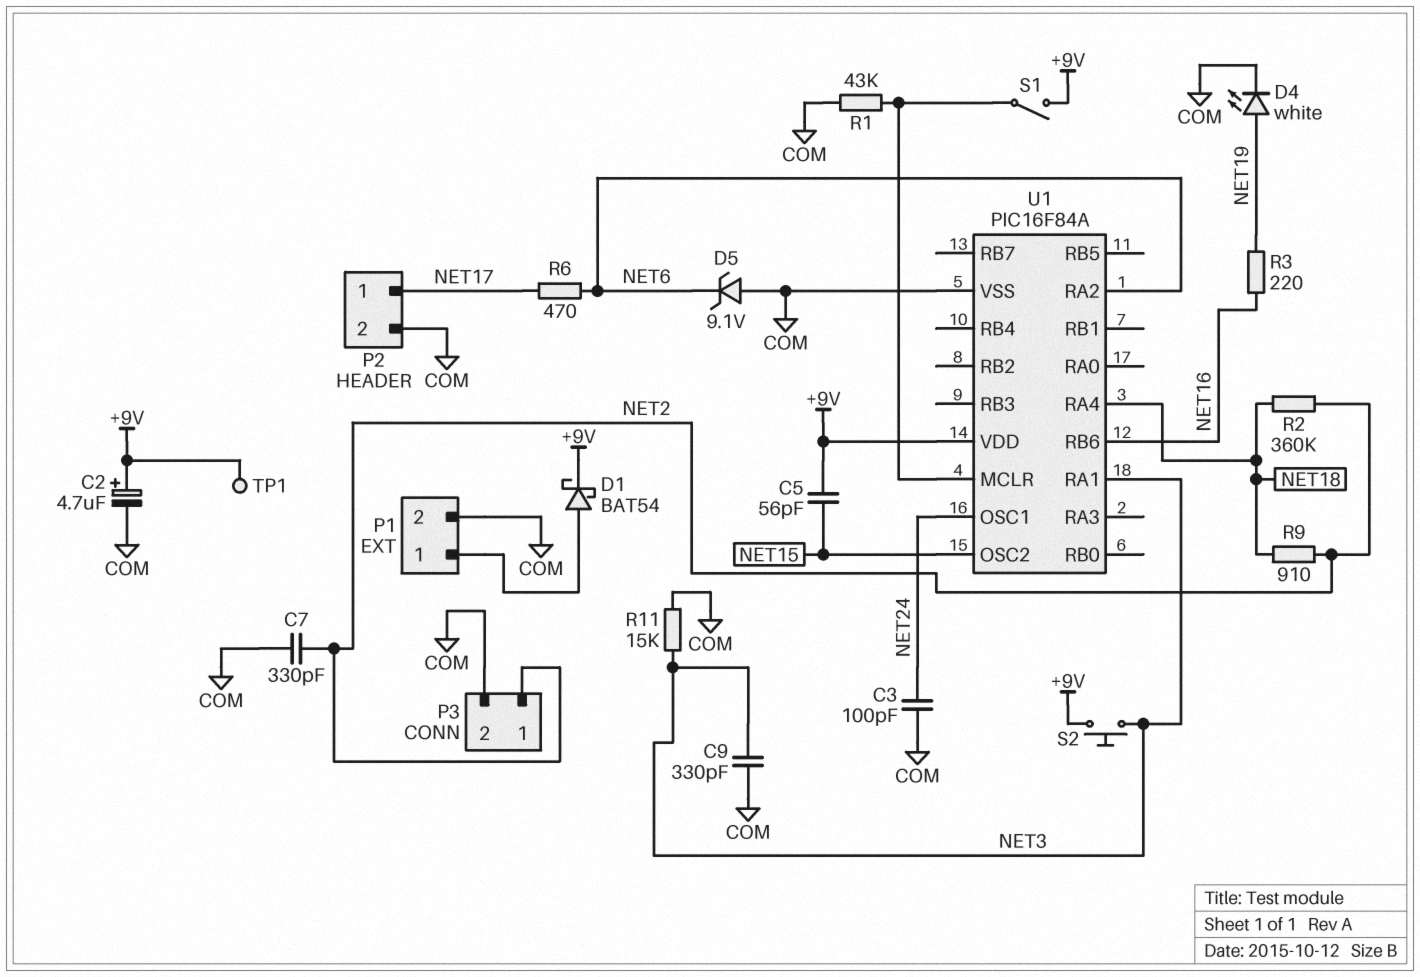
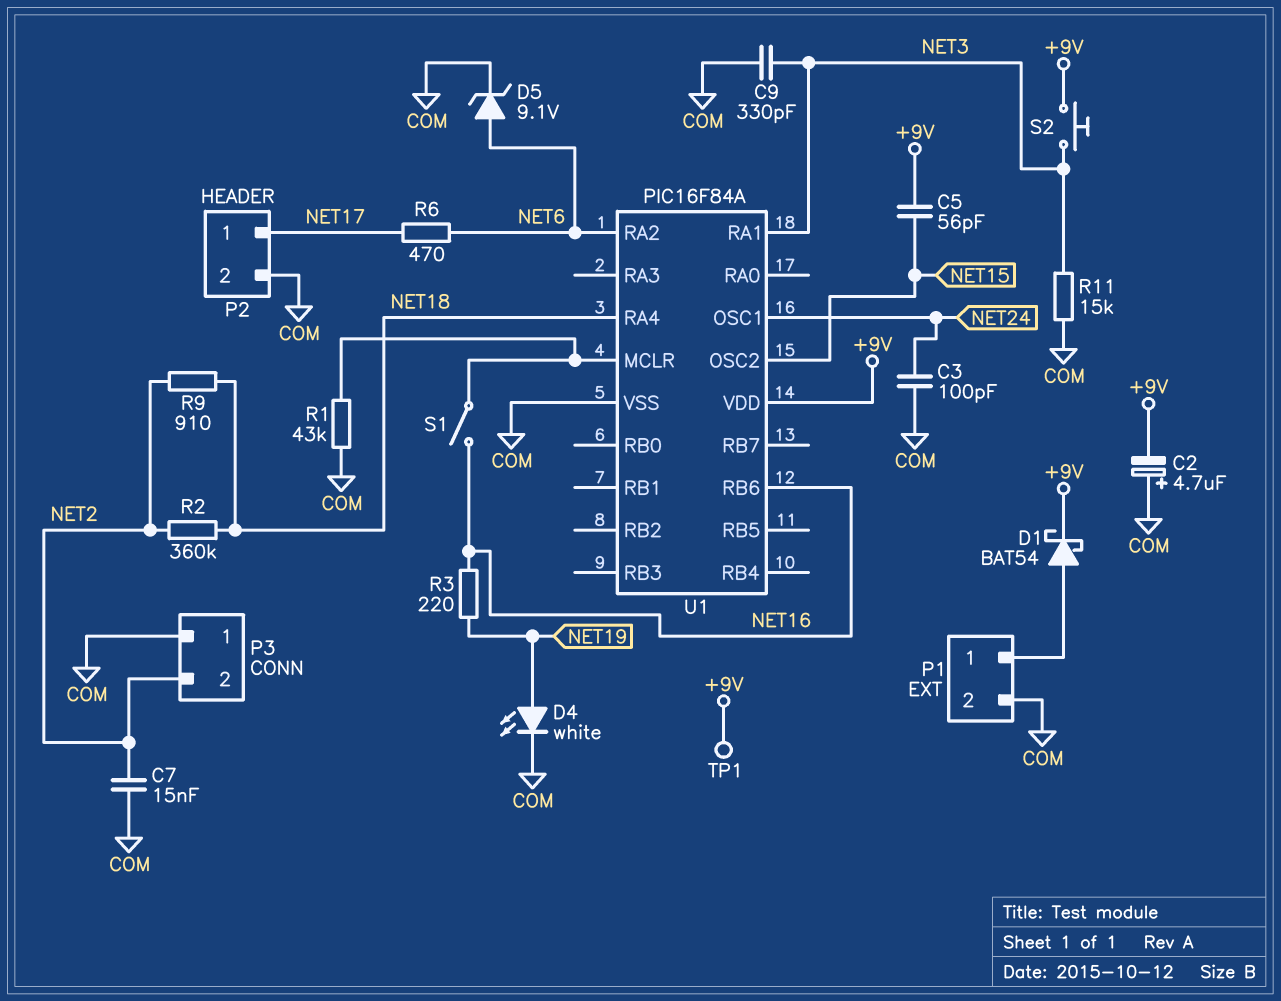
C2: 4.7uF (plus +9V, minus COM) -> 4.7uF (plus COM, minus +9V)
C7: 330pF (COM, NET2) -> 15nF (COM, NET2)
D5: zener 9.1V (A COM, K NET6) -> zener 9.1V (A NET6, K COM)
P3 pin 1: NET2 -> COM
P3 pin 2: COM -> NET2
S1: switch (+9V, U1/MCLR) -> switch (NET16, U1/MCLR)

